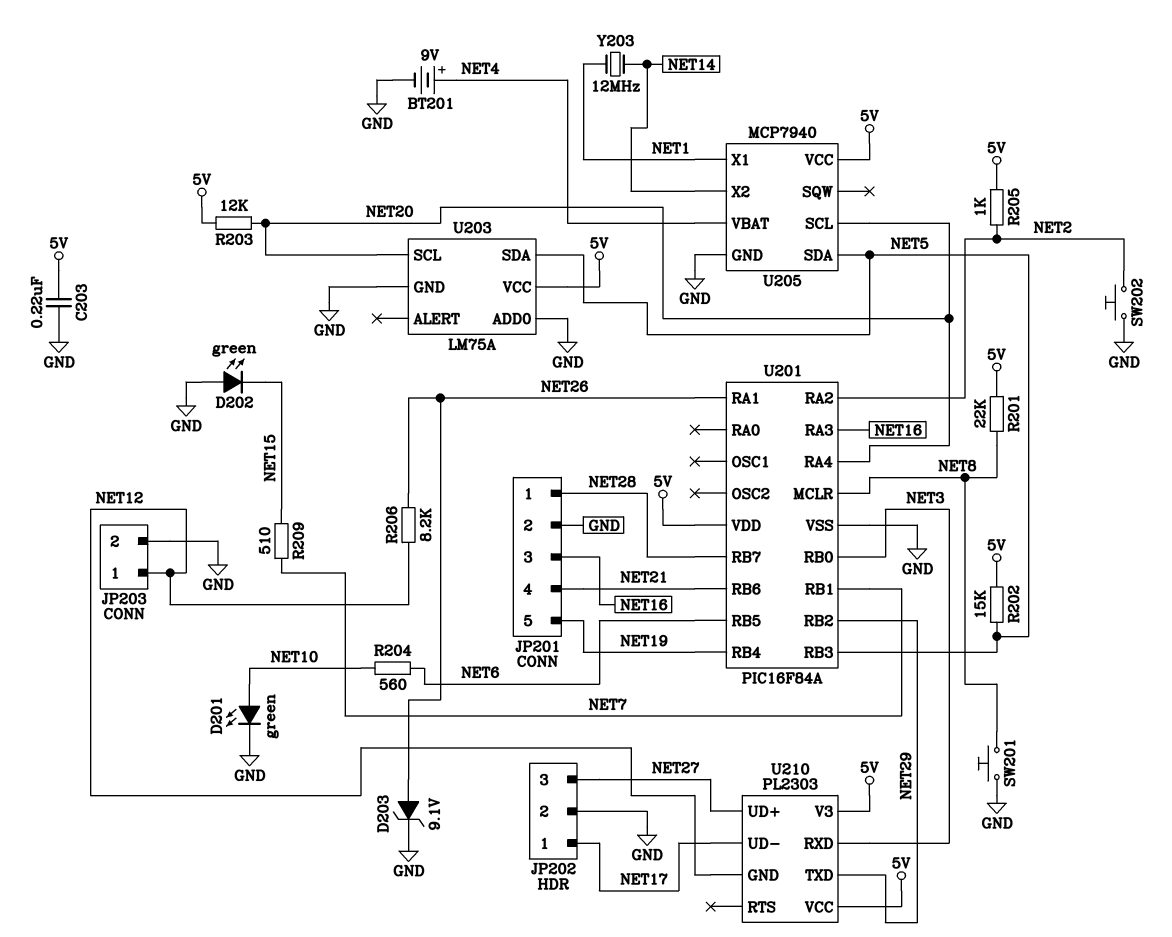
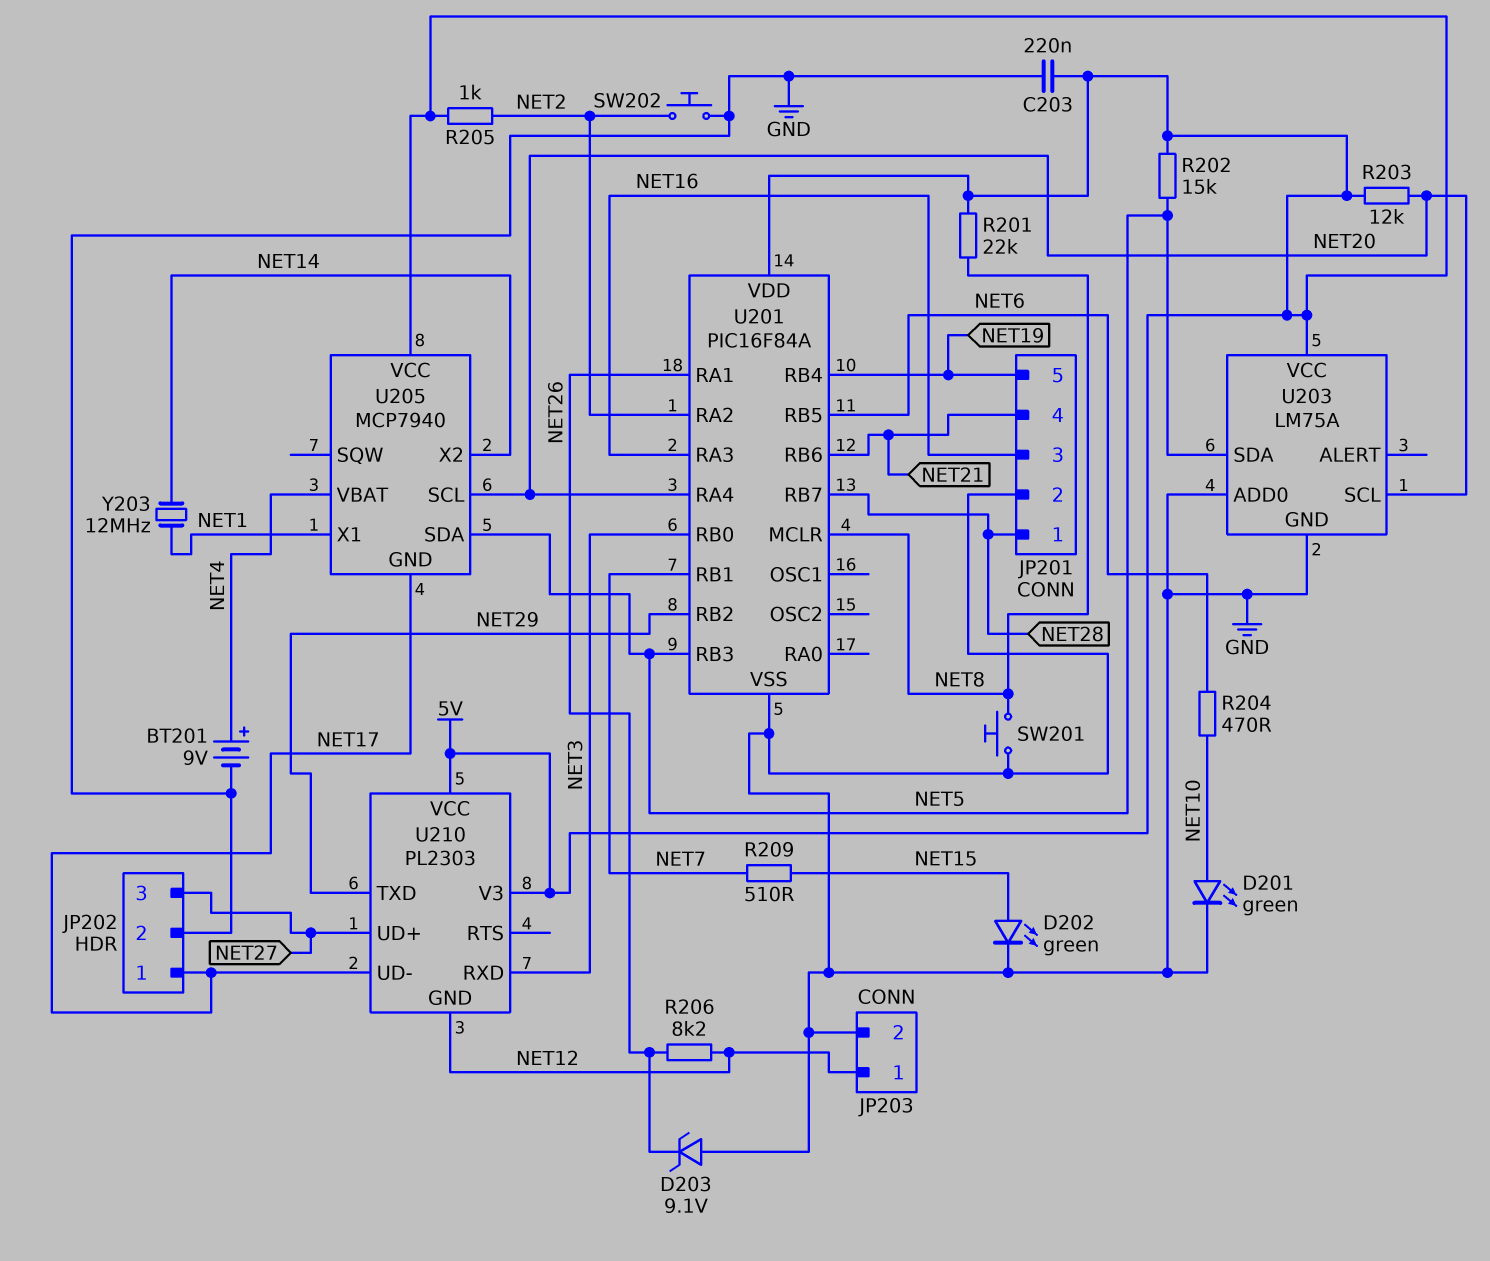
D202: LED green (A GND, K NET15) -> LED green (A NET15, K GND)
D203: zener 9.1V (A NET26, K GND) -> zener 9.1V (A GND, K NET26)
R204: 560 (NET6, NET10) -> 470 (NET6, NET10)
U205 pin GND: GND -> NET17

